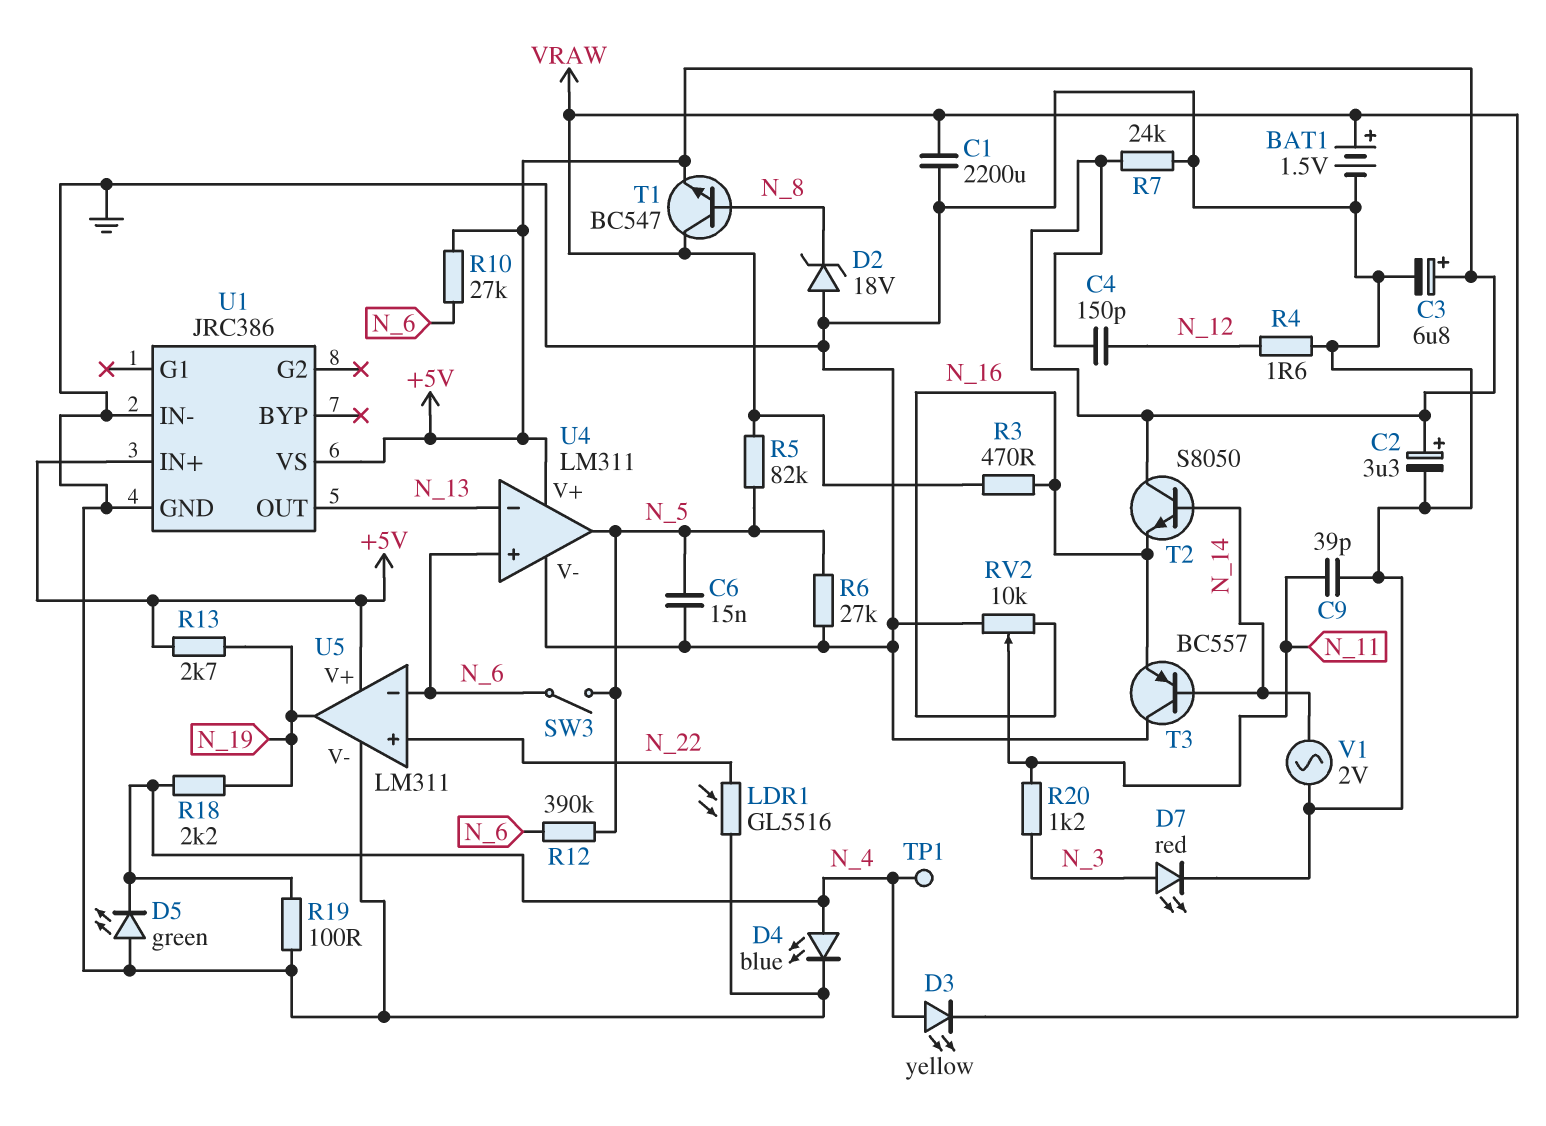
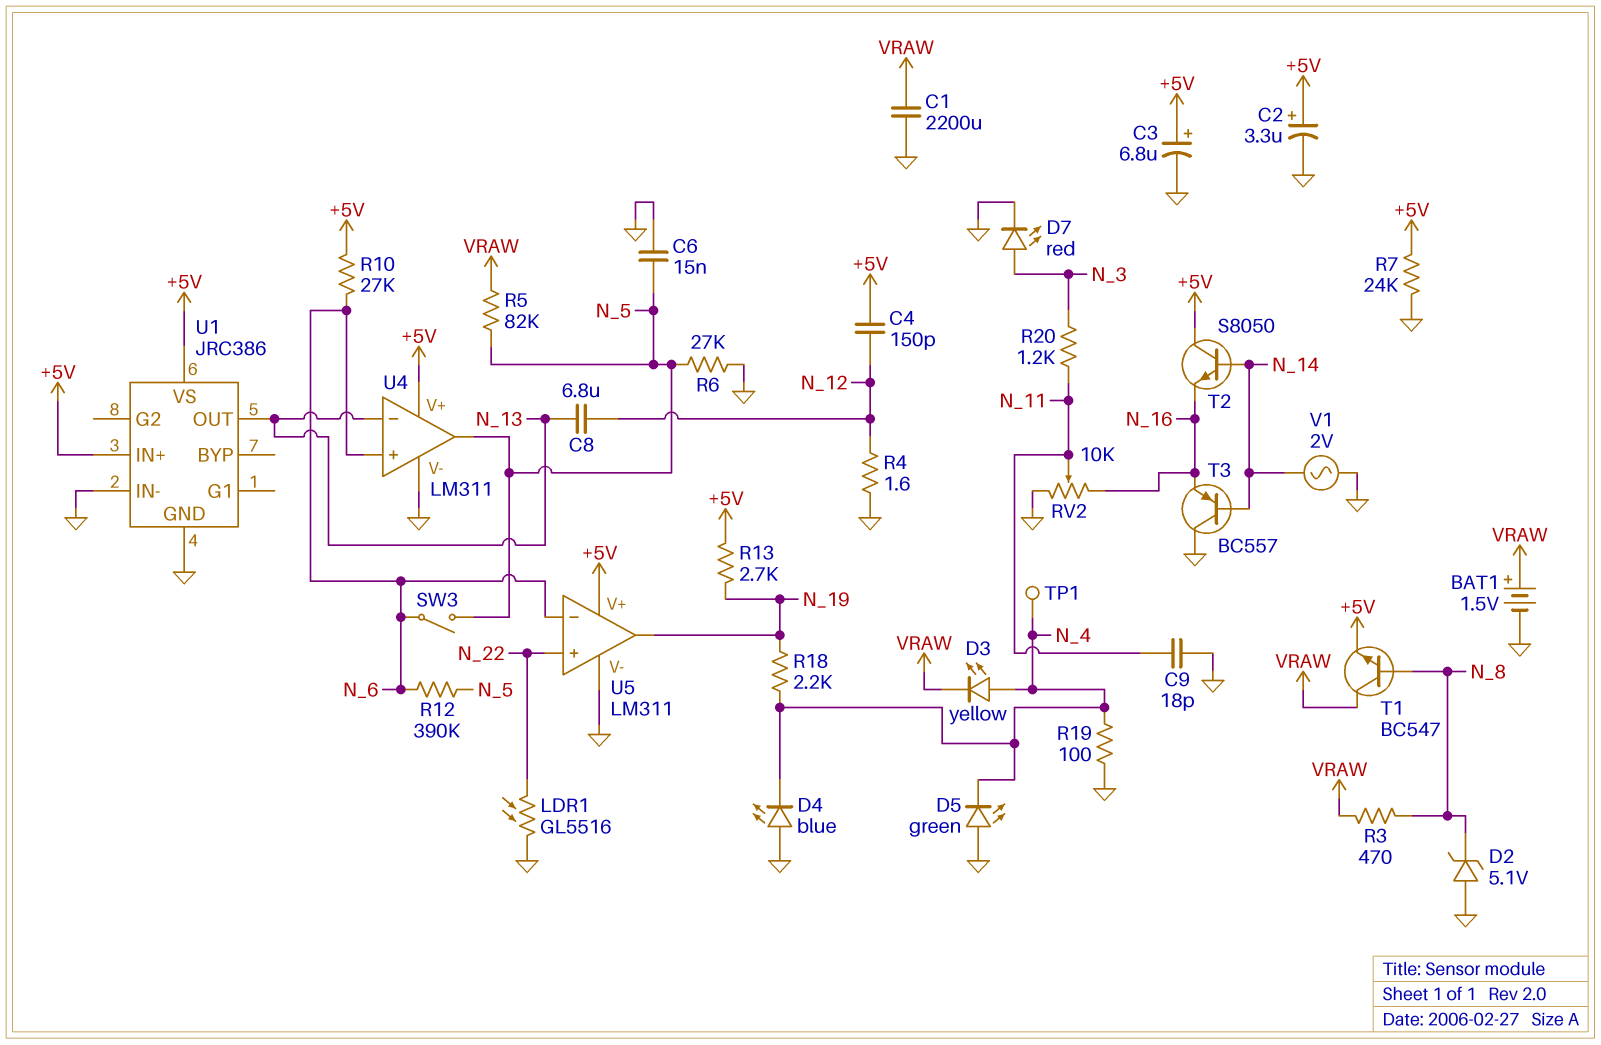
C8: none -> 6.8uF (N_12, N_13)
C9: 39pF (GND, N_11) -> 18pF (GND, N_11)
D2: zener 18V (A GND, K N_8) -> zener 5.1V (A GND, K N_8)
D4: LED blue (A N_4, K GND) -> LED blue (A GND, K N_4)
R3: 470 (N_16, VRAW) -> 470 (N_8, VRAW)

